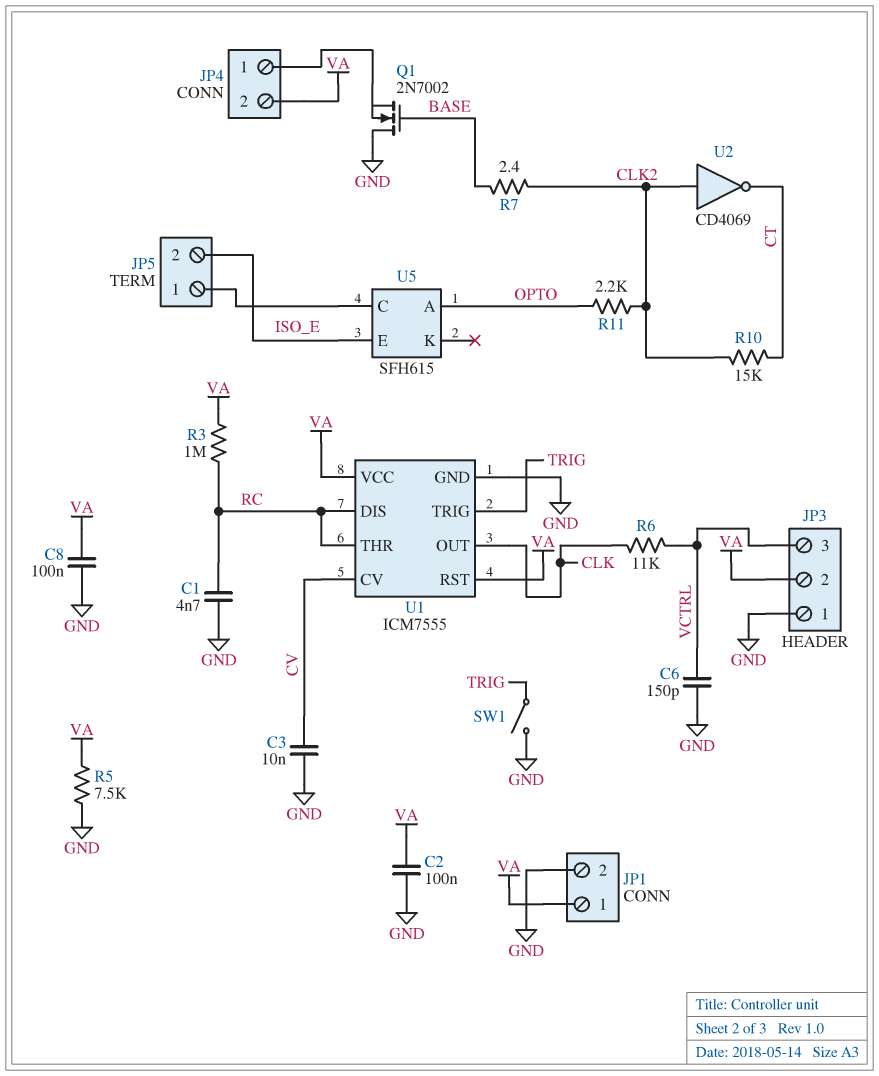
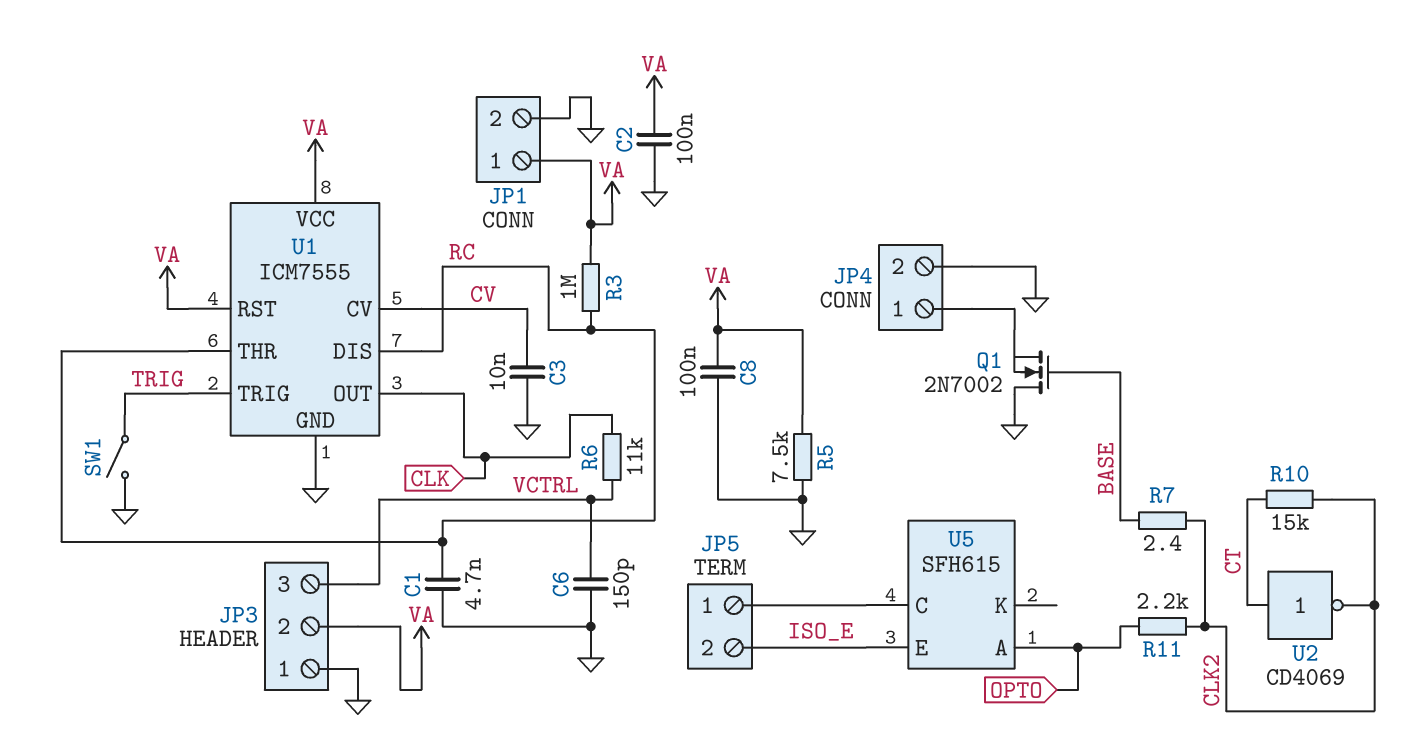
JP4 pin 2: VA -> GND
U2: NOT CD4069 (in CLK2, out CT) -> NOT CD4069 (in CT, out CLK2)

